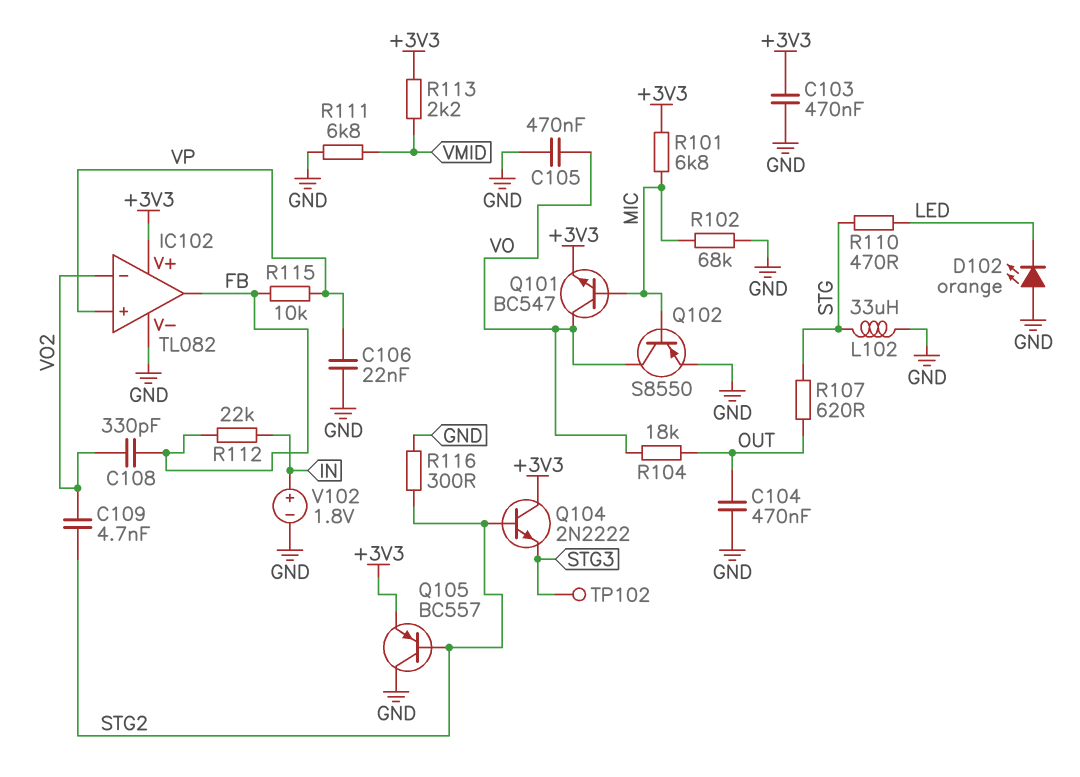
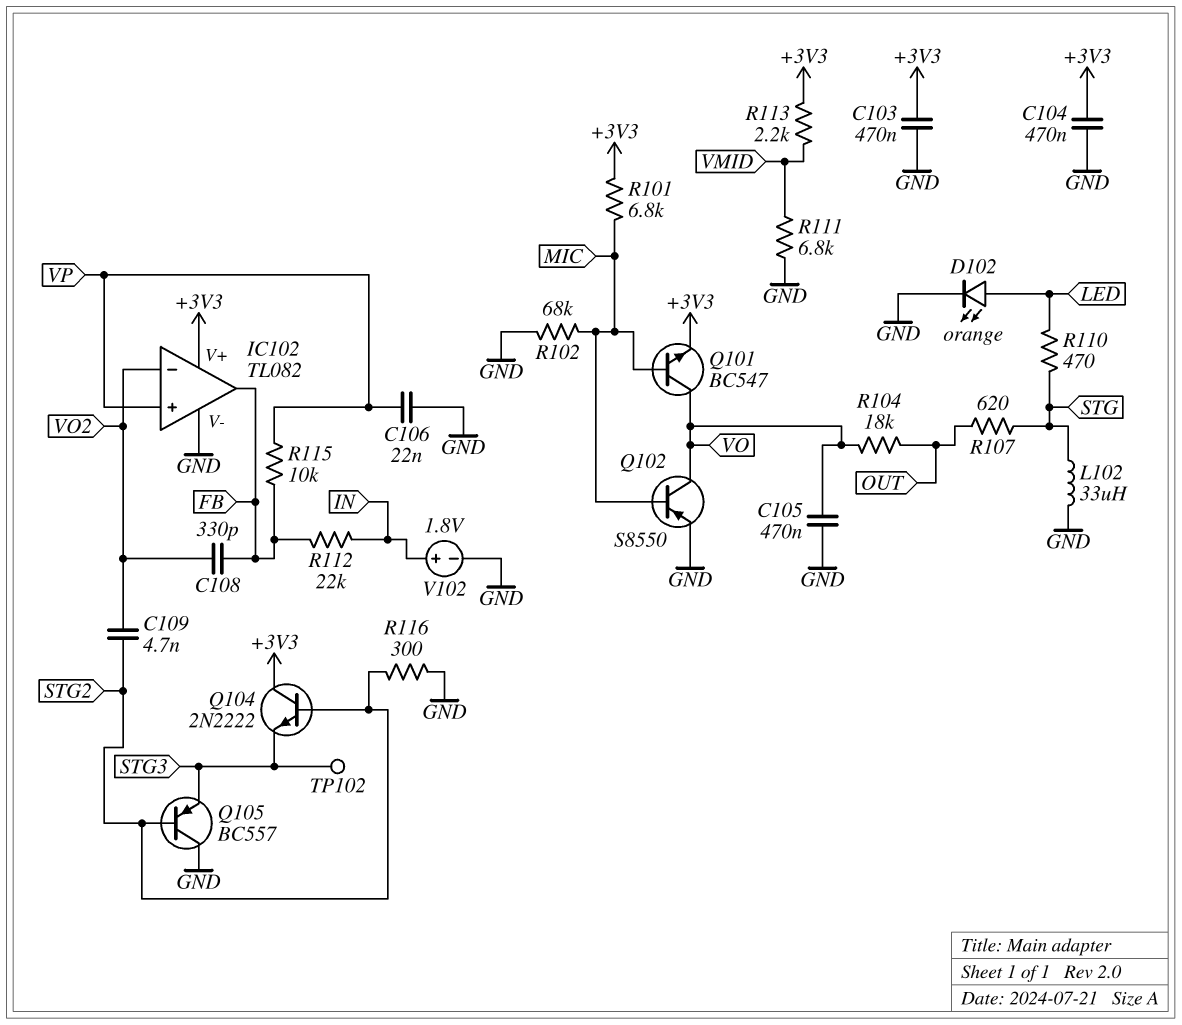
C104: 470nF (GND, OUT) -> 470nF (+3V3, GND)
D102: LED orange (A GND, K LED) -> LED orange (A LED, K GND)
Q105: PNP BC557 (B STG2, C GND, E +3V3) -> PNP BC557 (B STG2, C GND, E STG3)

